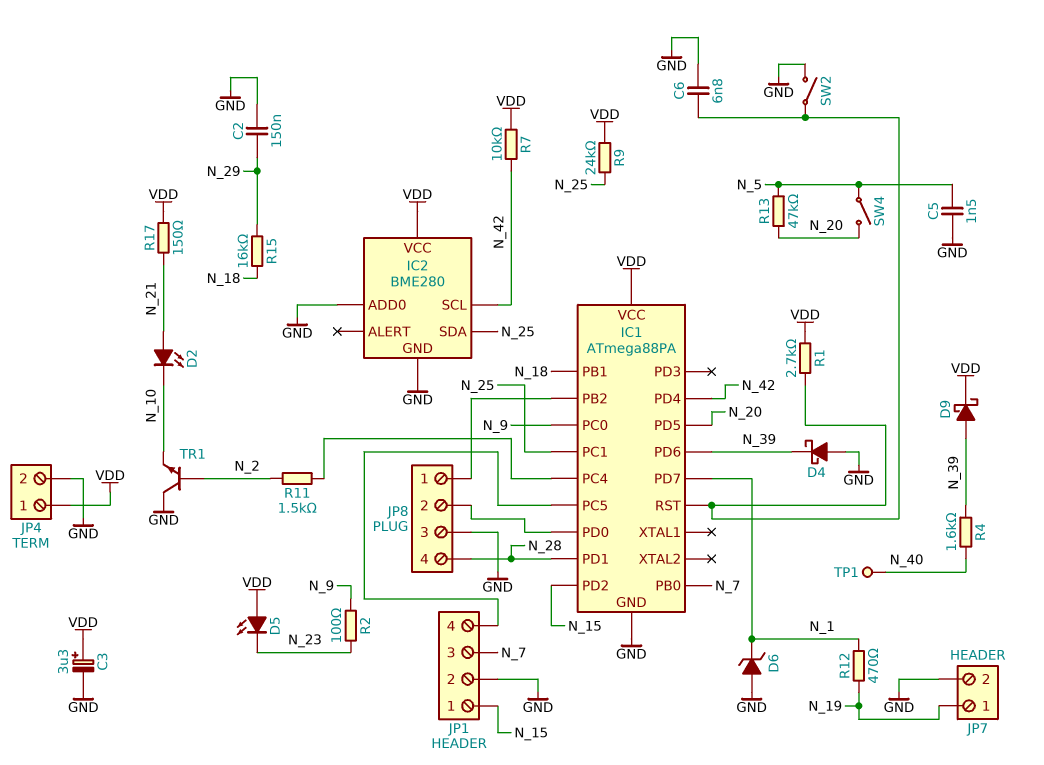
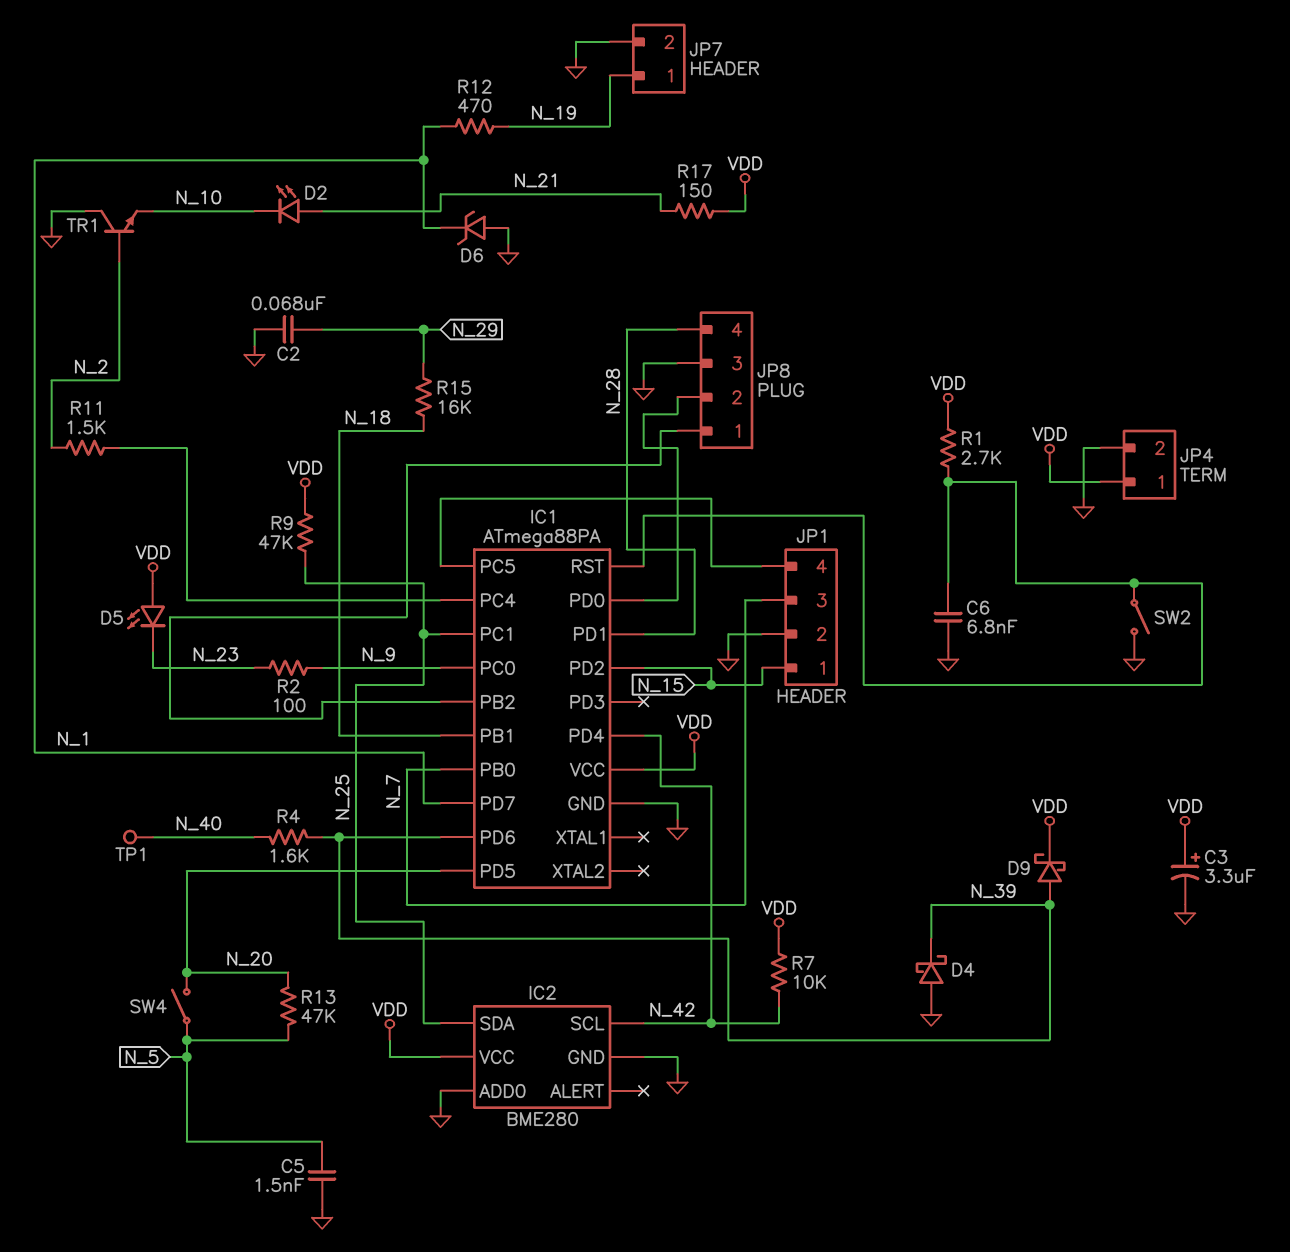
C2: 150nF (GND, N_29) -> 68nF (GND, N_29)
R9: 24k (N_25, VDD) -> 47k (N_25, VDD)

